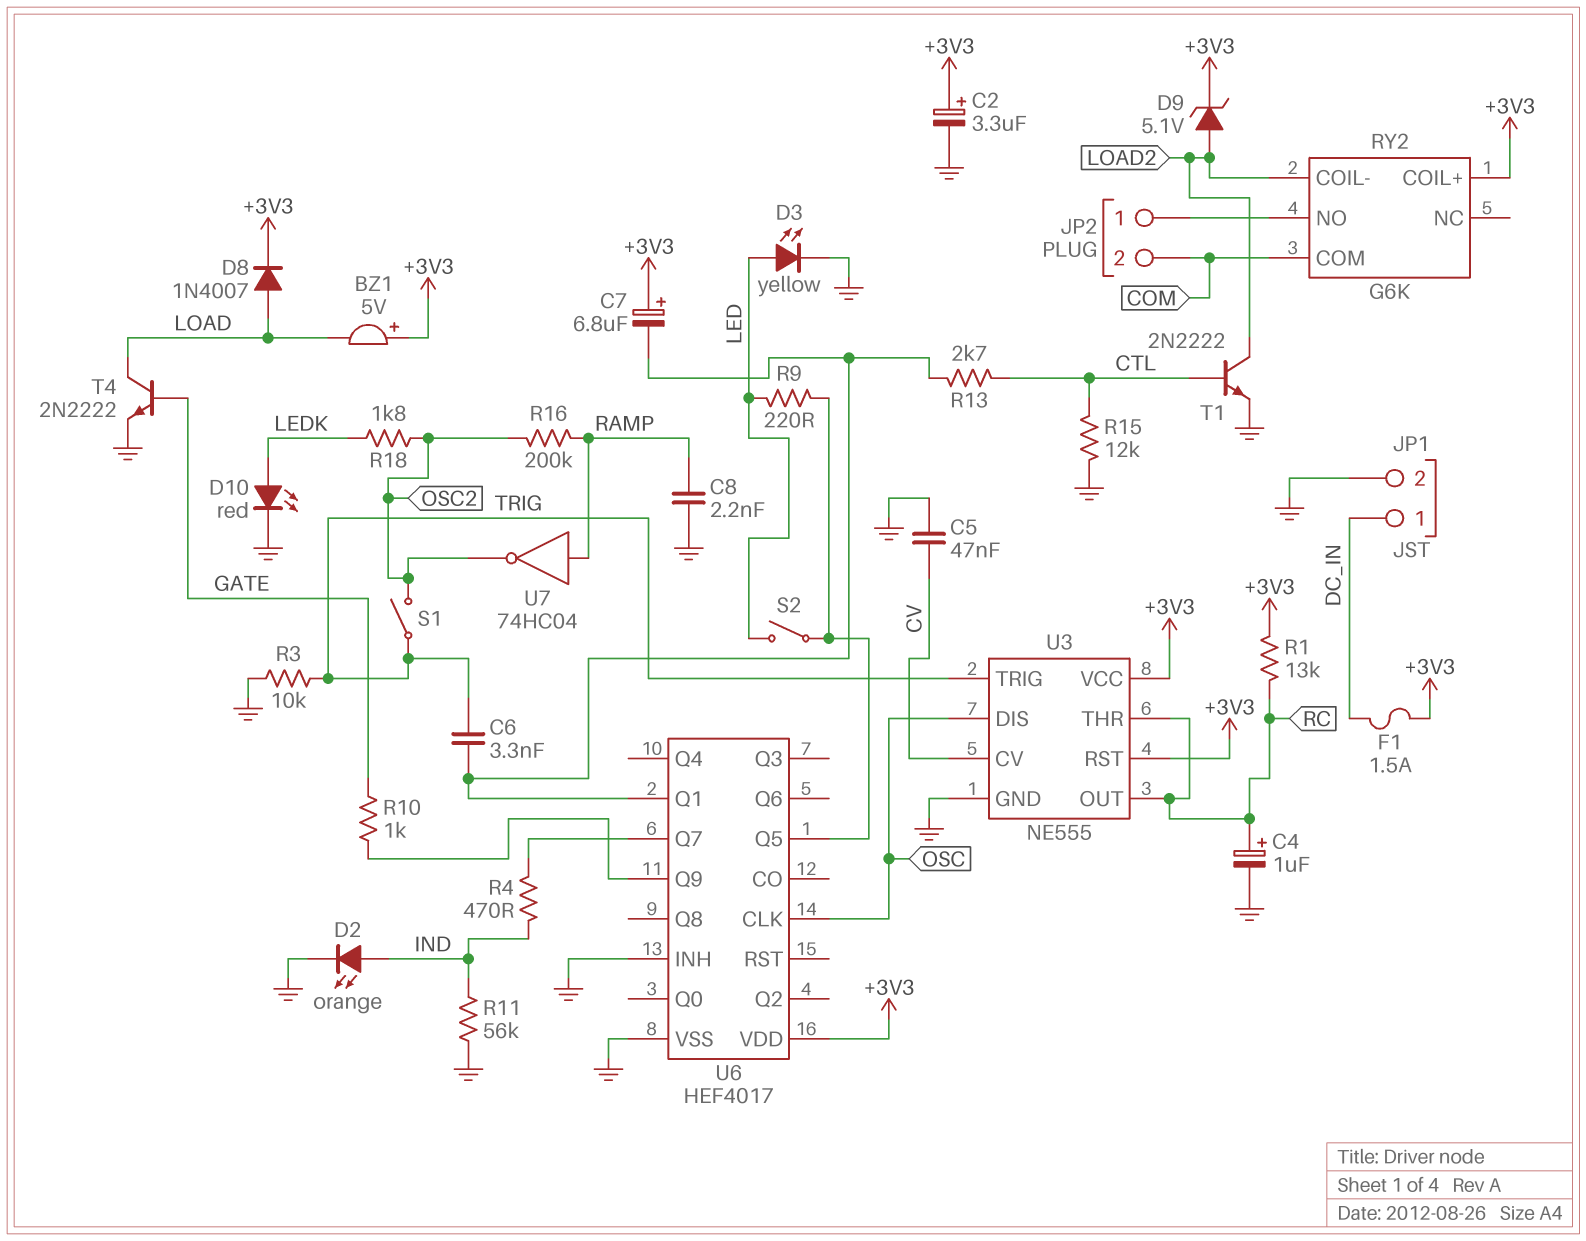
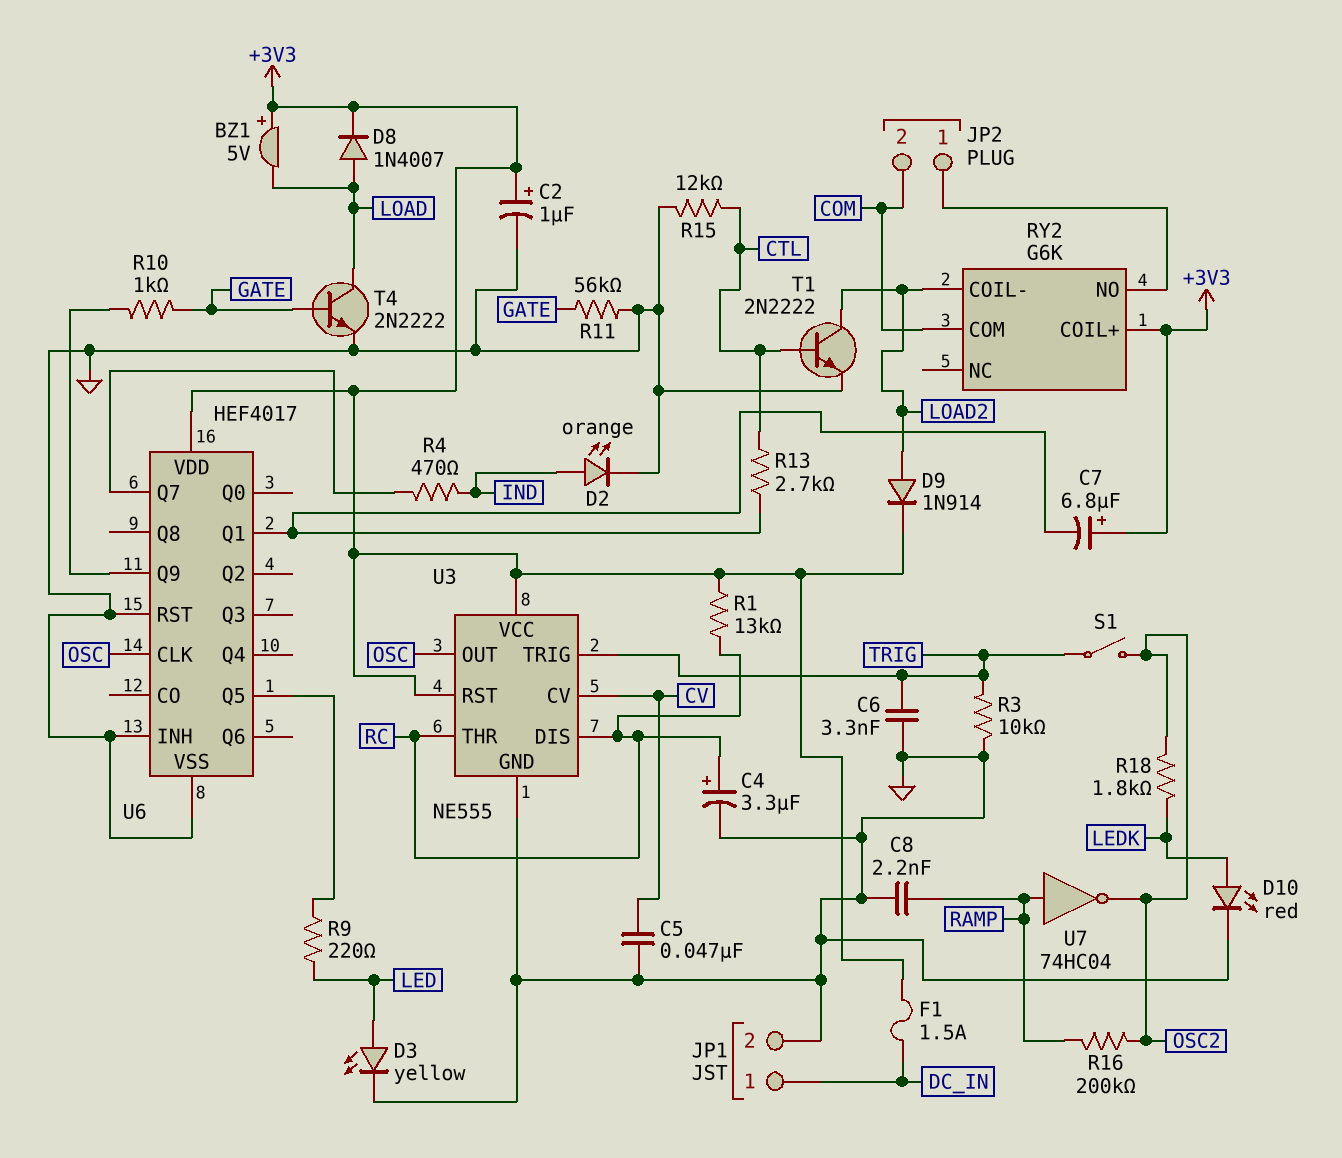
C2: 3.3uF (plus +3V3, minus GND) -> 1uF (plus +3V3, minus GND)
C4: 1uF (plus RC, minus GND) -> 3.3uF (plus RC, minus GND)
C6: 3.3nF (TRIG, U6/Q1) -> 3.3nF (GND, TRIG)
D9: zener 5.1V (A LOAD2, K +3V3) -> diode 1N914 (A LOAD2, K +3V3)
R11: 56k (GND, IND) -> 56k (GATE, GND)
S2: switch (LED, U6/Q5) -> none
U3 pin DIS: OSC -> RC
U3 pin OUT: RC -> OSC
U6 pin RST: none -> GND

